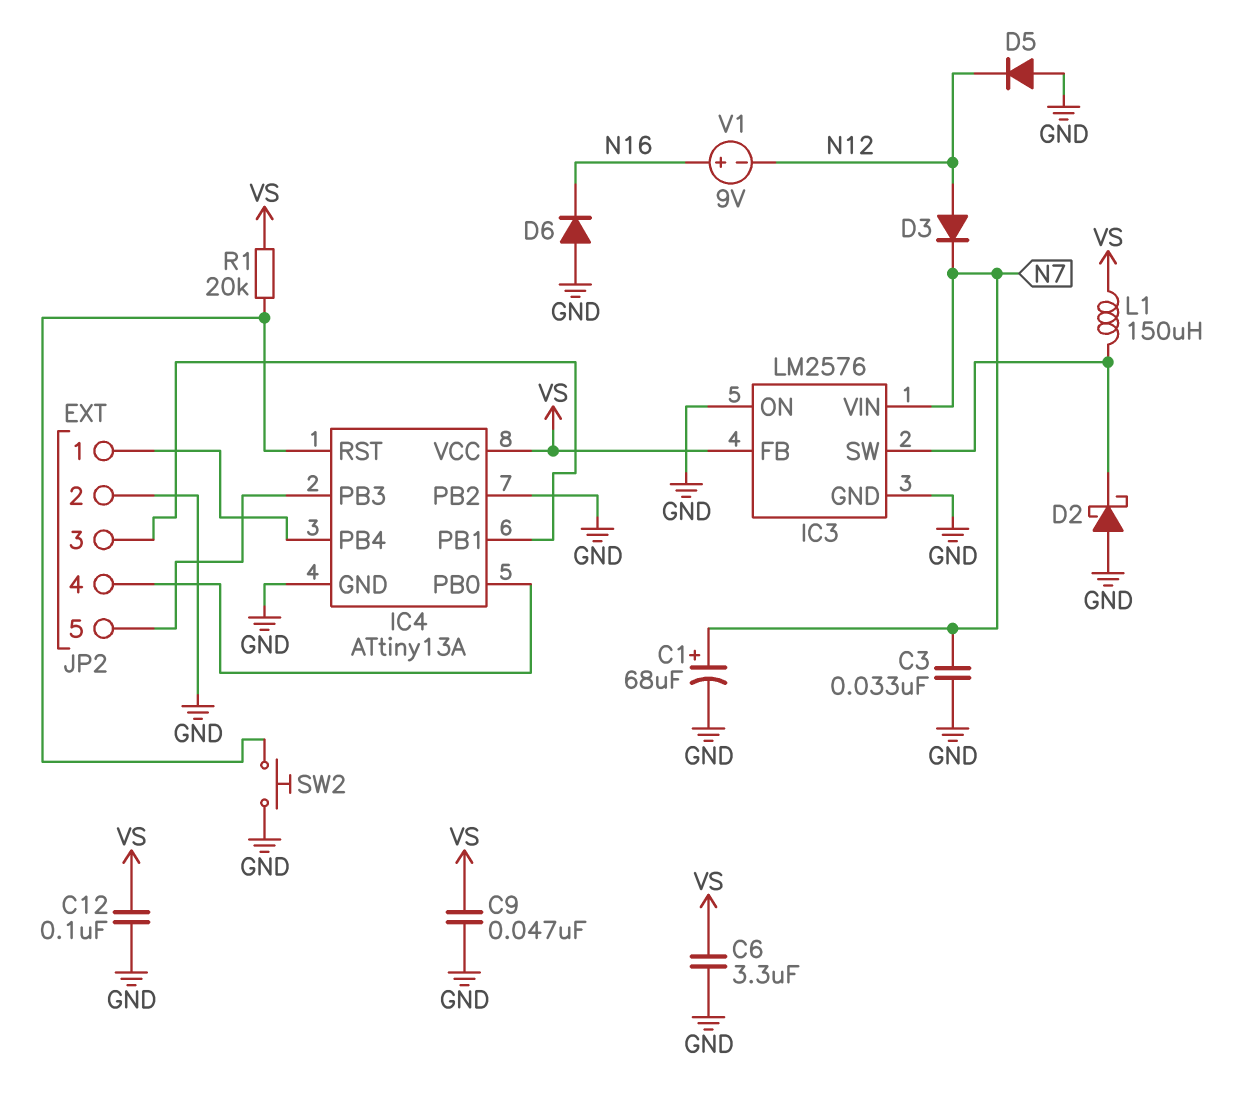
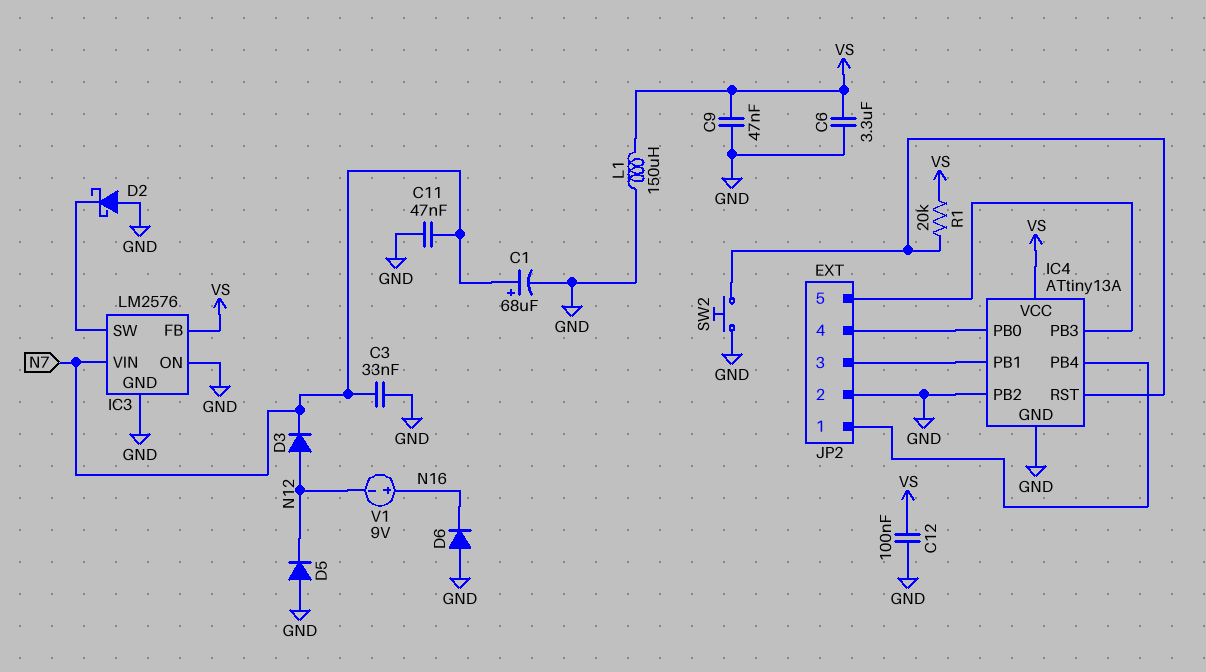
C11: none -> 47nF (GND, N7)
L1: 150uH (IC3/SW, VS) -> 150uH (GND, VS)

